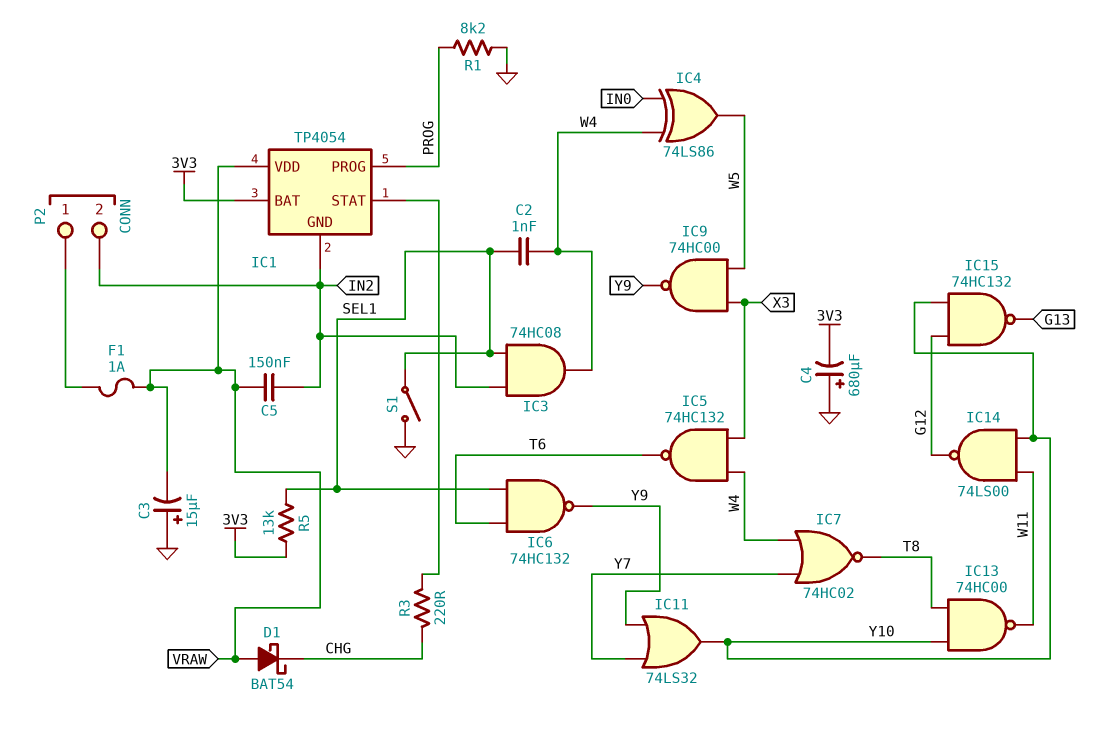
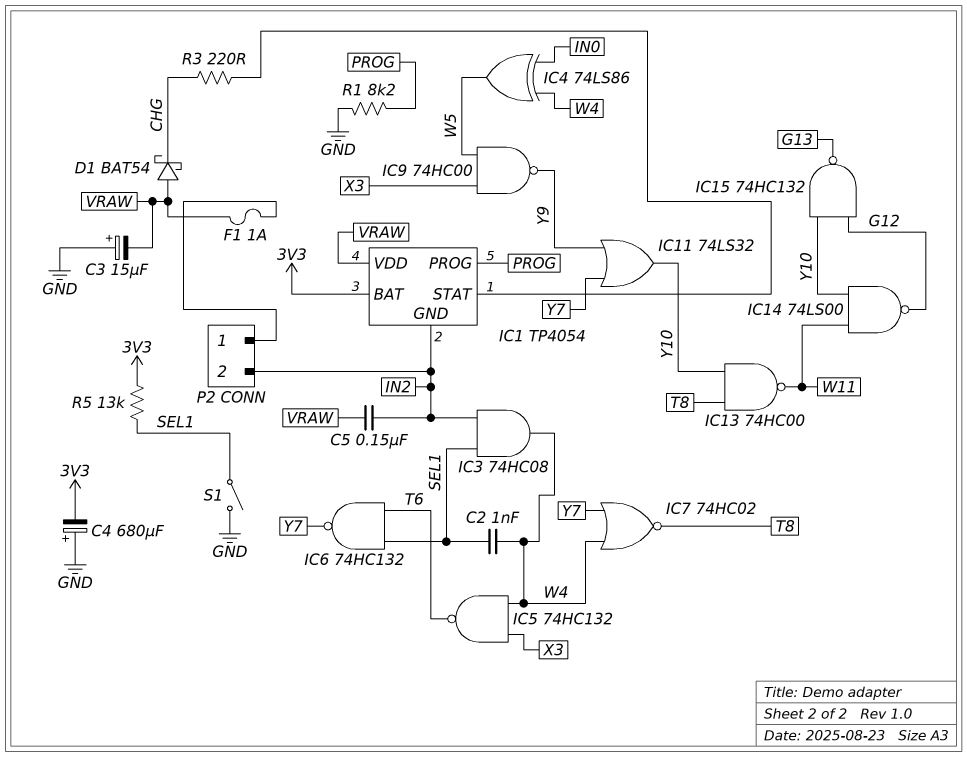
IC6: NAND 74HC132 (in SEL1, in T6, out Y9) -> NAND 74HC132 (in SEL1, in T6, out Y7)

